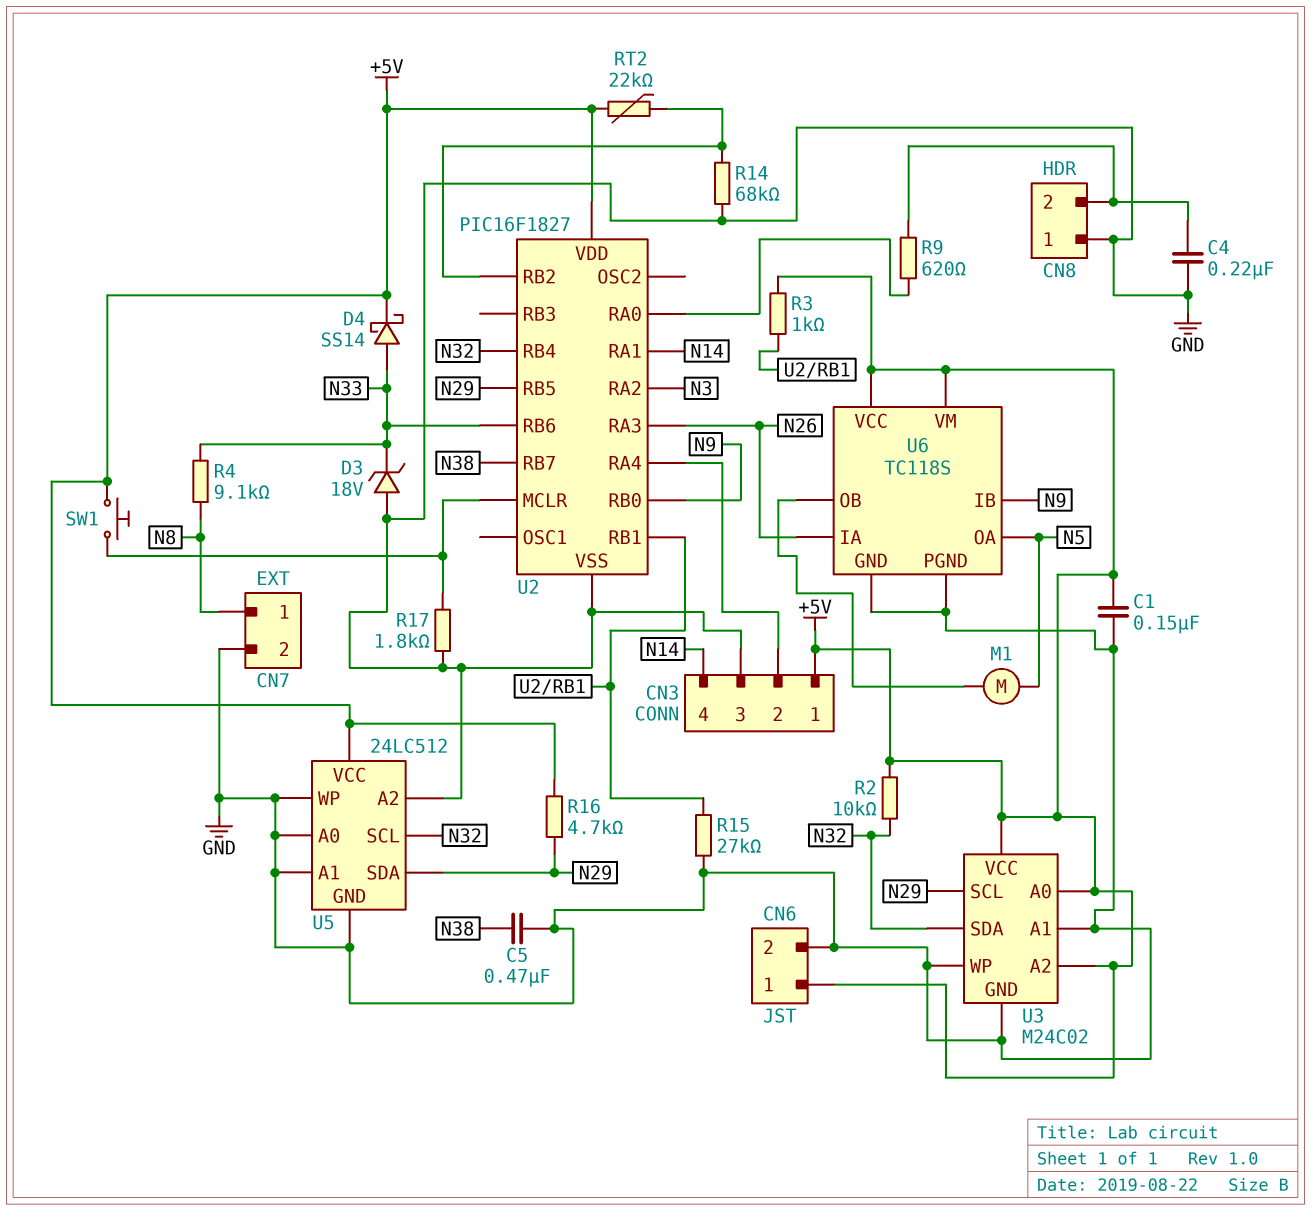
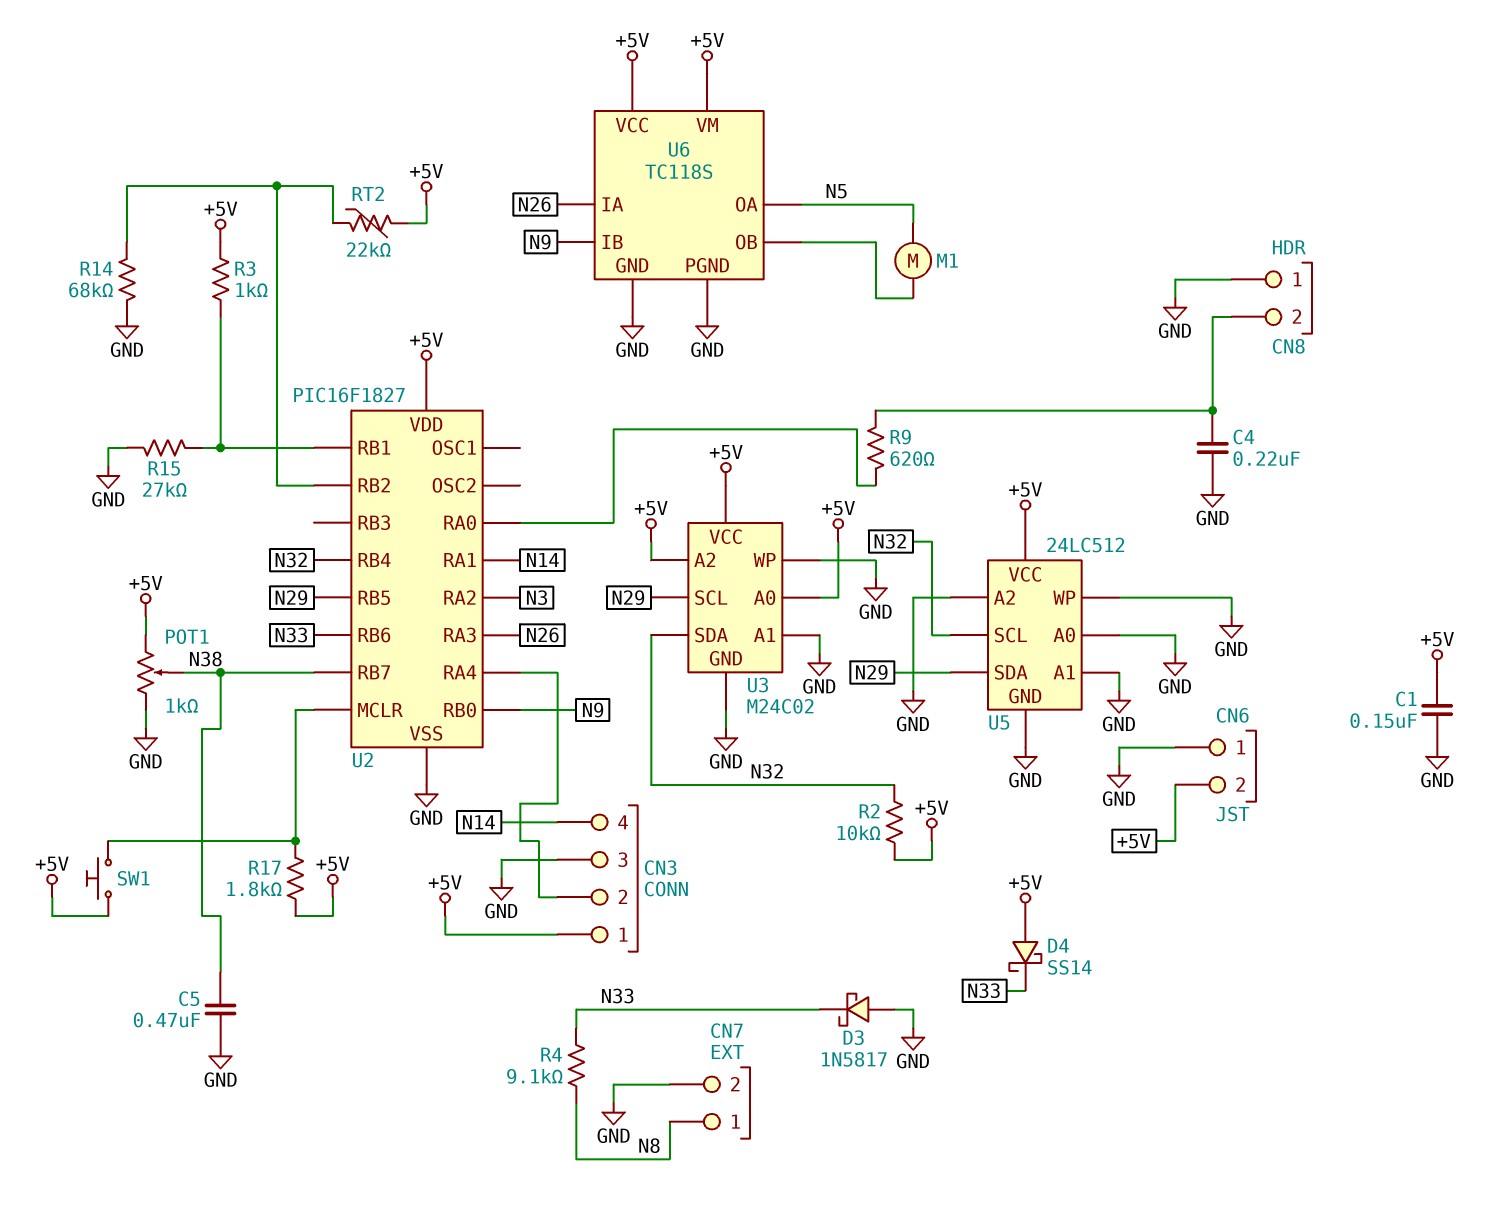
CN6 pin 1: +5V -> GND
CN6 pin 2: GND -> +5V
D3: zener 18V (A GND, K N33) -> schottky 1N5817 (A GND, K N33)
D4: schottky SS14 (A N33, K +5V) -> schottky SS14 (A +5V, K N33)
POT1: none -> 1k (+5V, GND, wiper N38)
R16: 4.7k (+5V, N29) -> none
R17: 1.8k (GND, U2/MCLR) -> 1.8k (+5V, U2/MCLR)

